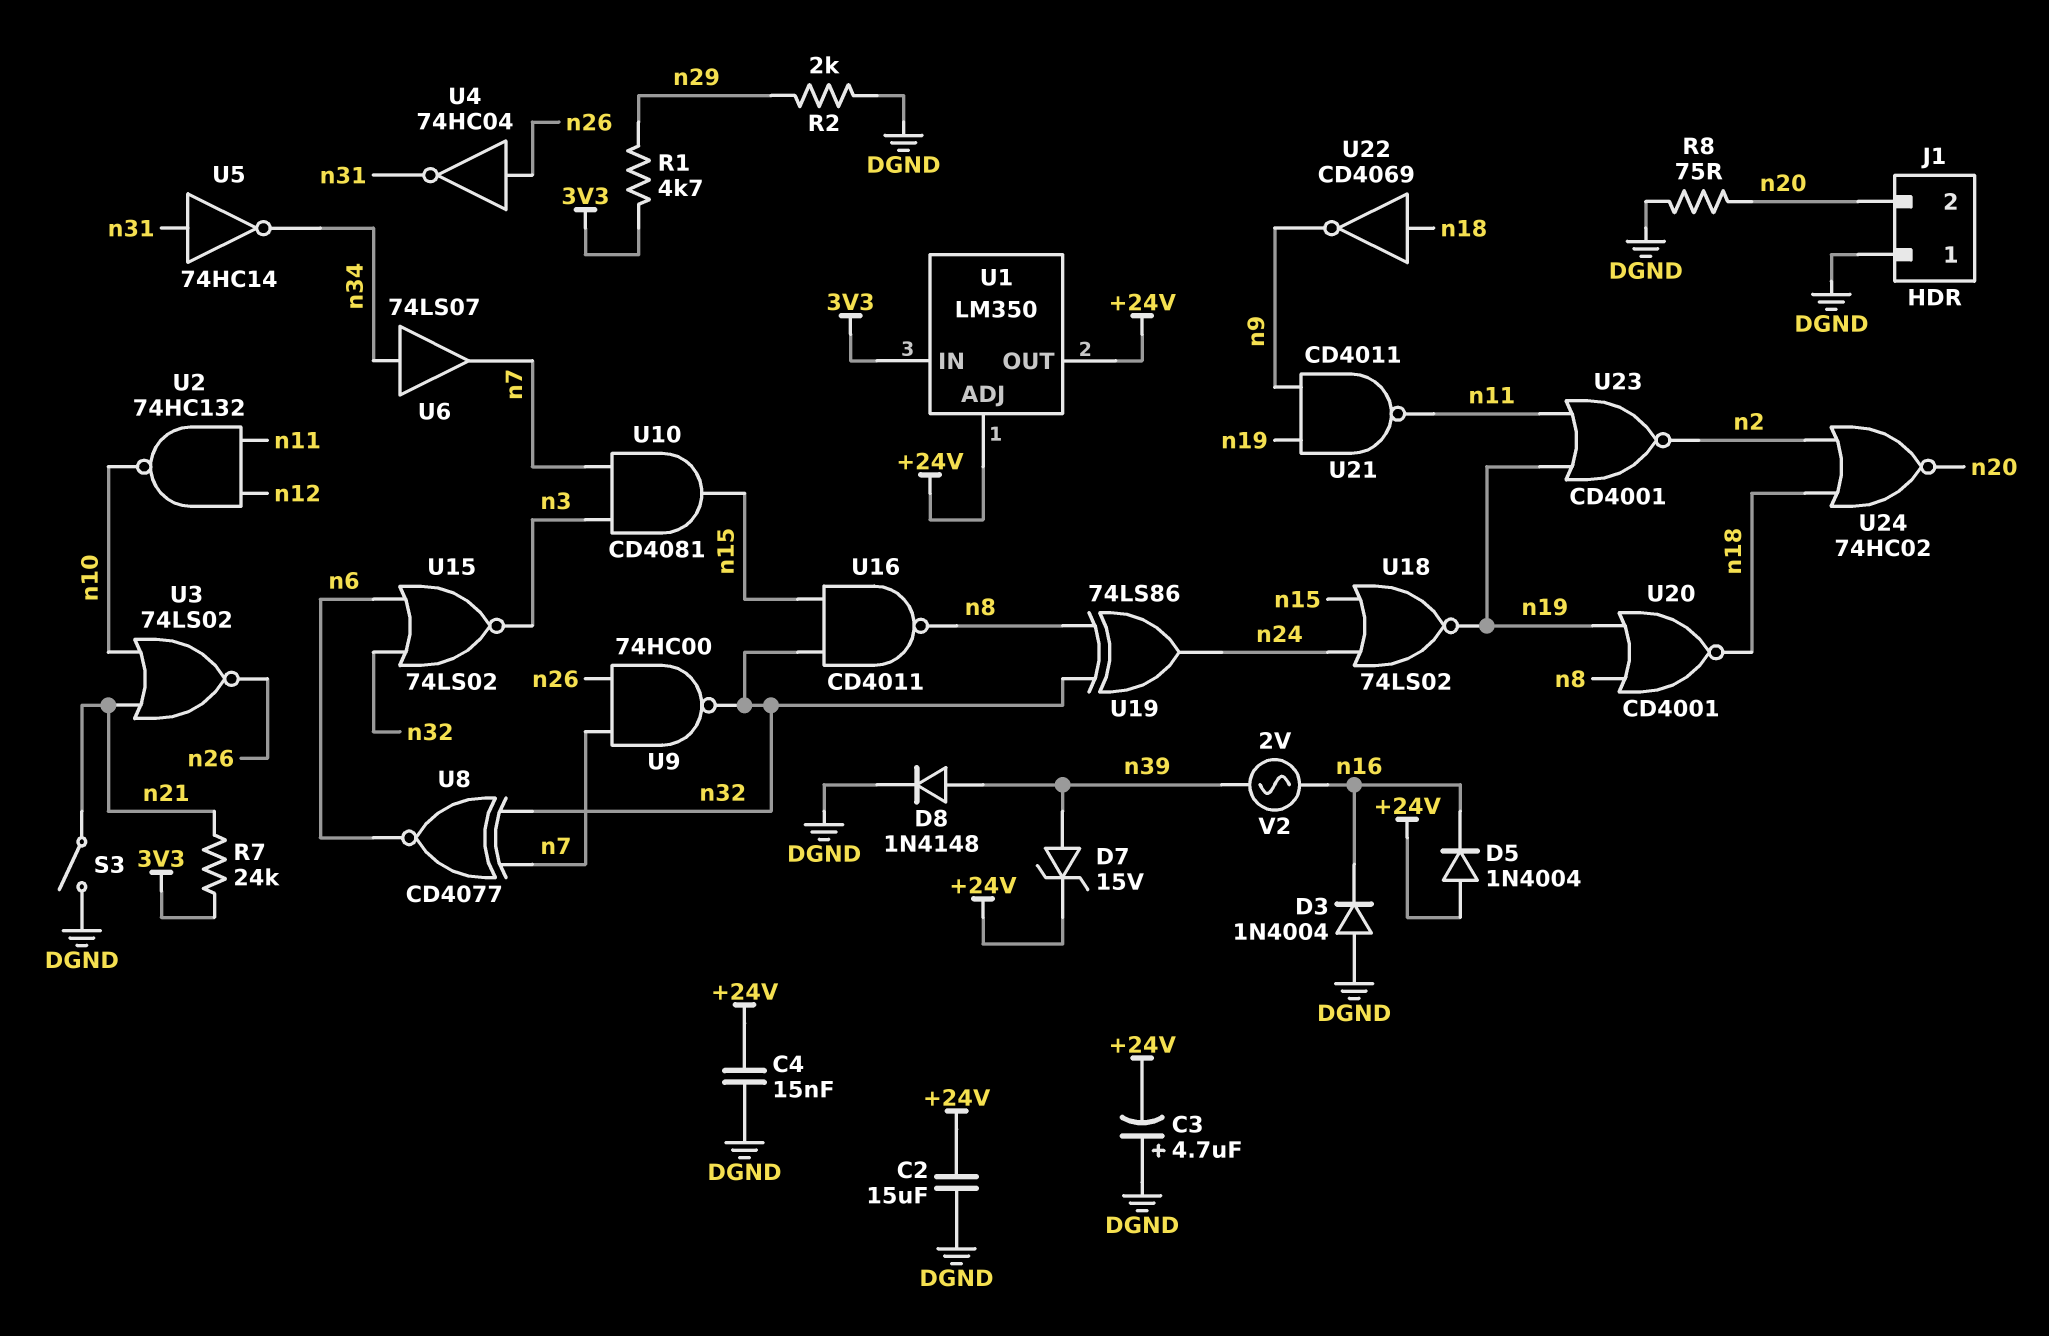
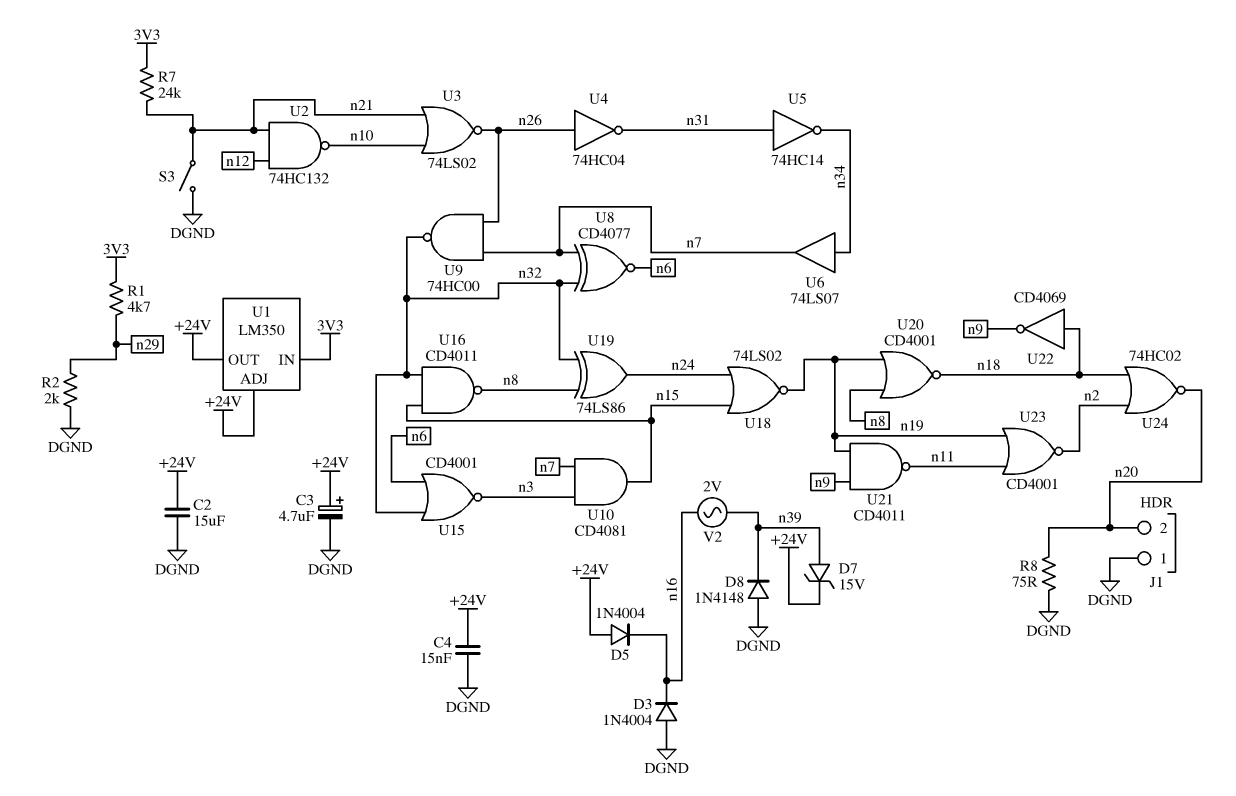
C3: 4.7uF (plus DGND, minus +24V) -> 4.7uF (plus +24V, minus DGND)
D8: diode 1N4148 (A n39, K DGND) -> diode 1N4148 (A DGND, K n39)
U2: NAND 74HC132 (in n11, in n12, out n10) -> NAND 74HC132 (in n12, in n21, out n10)
U15: NOR 74LS02 (in n6, in n32, out n3) -> NOR CD4001 (in n6, in n32, out n3)

